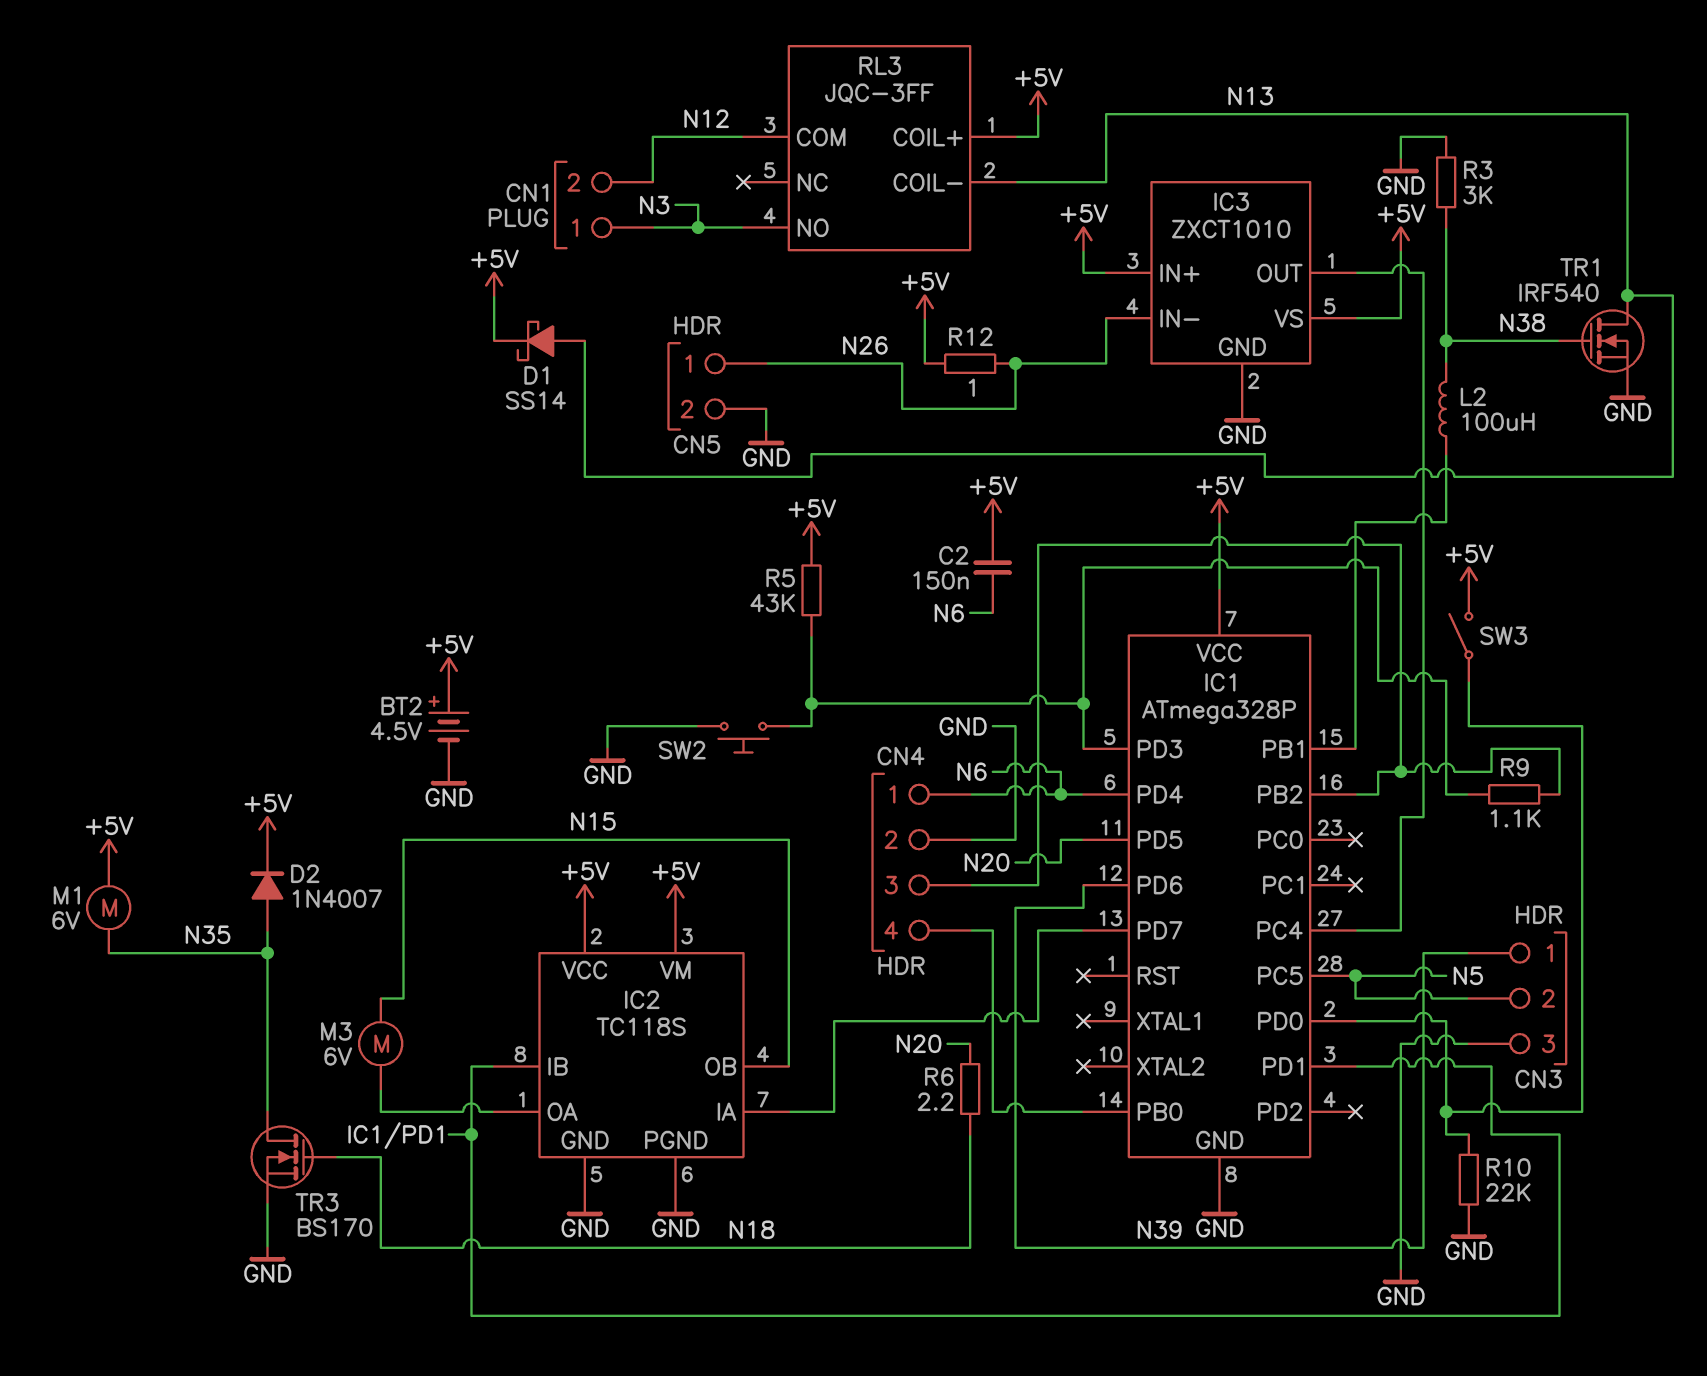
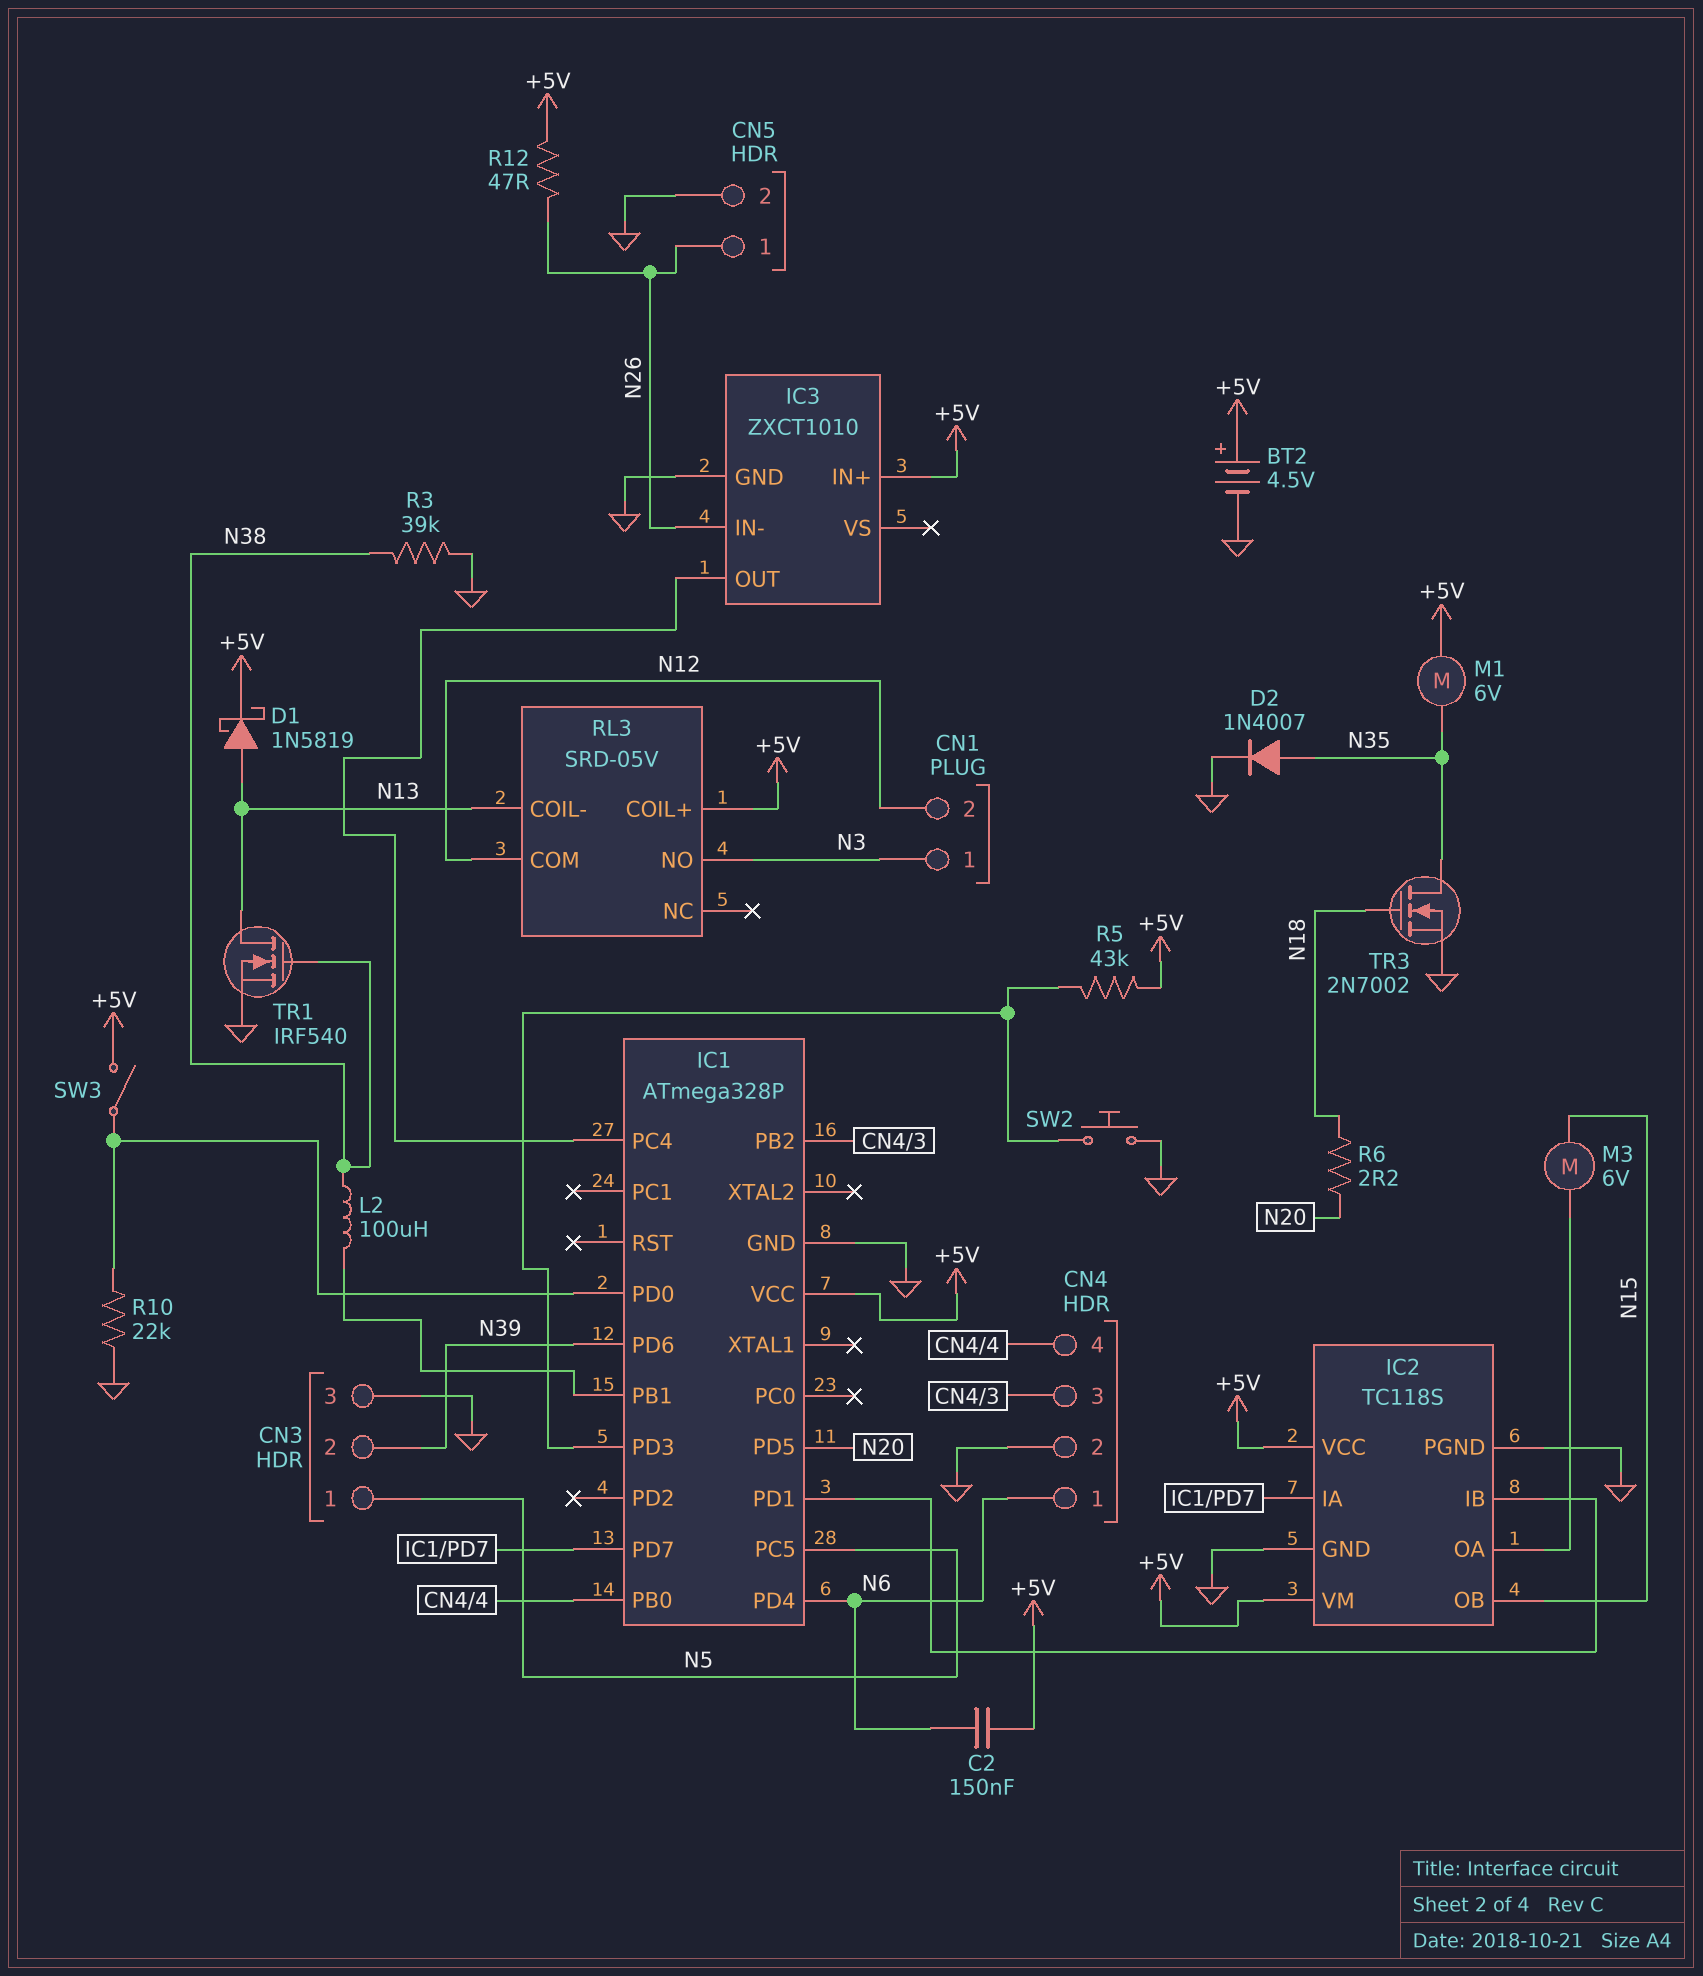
CN3 pin 1: N39 -> N5
CN3 pin 2: N5 -> N39
D1: schottky SS14 (A N13, K +5V) -> schottky 1N5819 (A N13, K +5V)
D2: diode 1N4007 (A N35, K +5V) -> diode 1N4007 (A N35, K GND)
IC3 pin VS: +5V -> none
R3: 3k (GND, N38) -> 39k (GND, N38)
R9: 1.1k (CN4/3, IC1/PD3) -> none
R12: 1 (+5V, N26) -> 47 (+5V, N26)
RL3: JQC-3FF -> SRD-05V
TR3: NMOS BS170 (G N18, D N35, S GND) -> NMOS 2N7002 (G N18, D N35, S GND)

